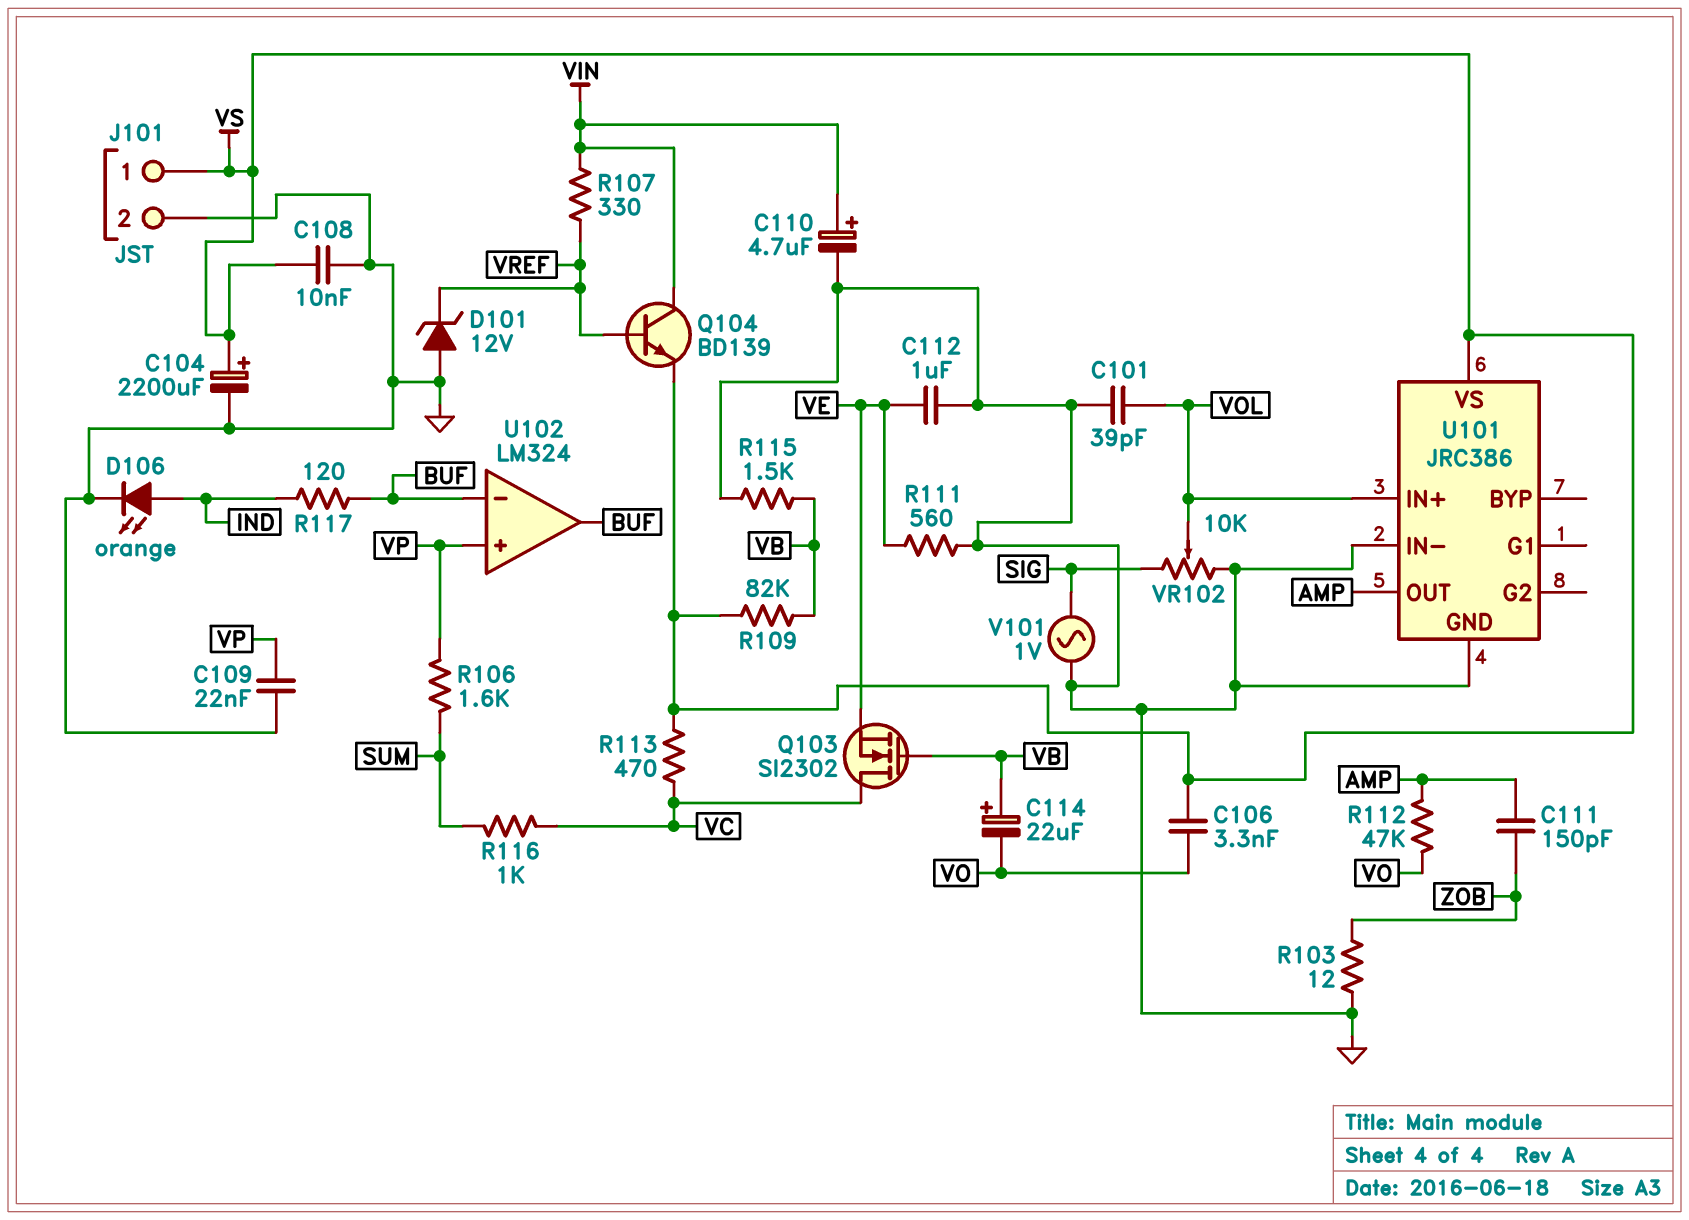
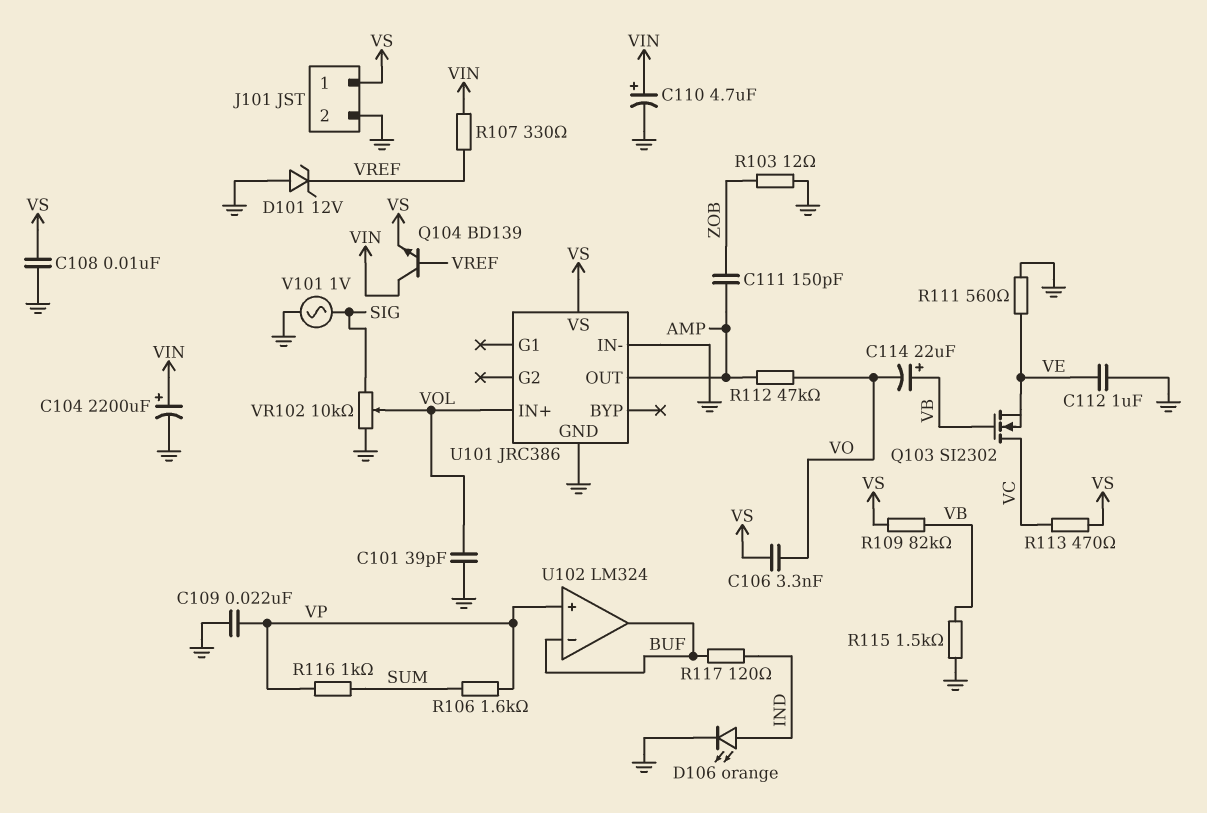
C104: 2200uF (plus VS, minus GND) -> 2200uF (plus VIN, minus GND)
R116: 1k (SUM, VC) -> 1k (SUM, VP)

